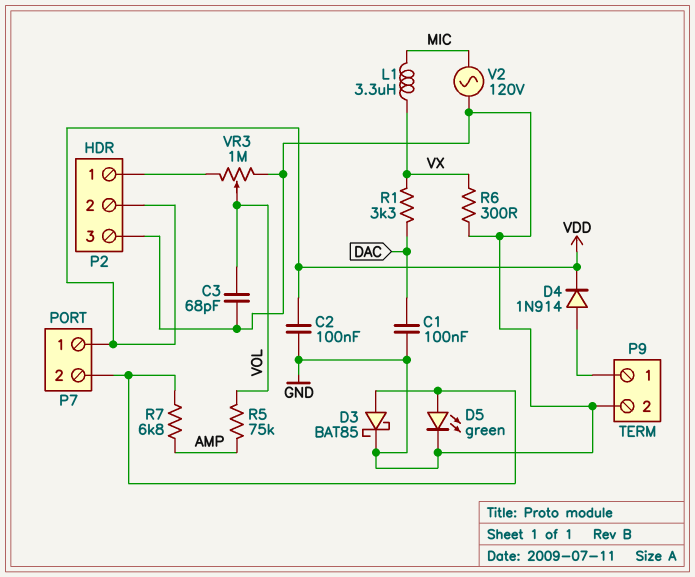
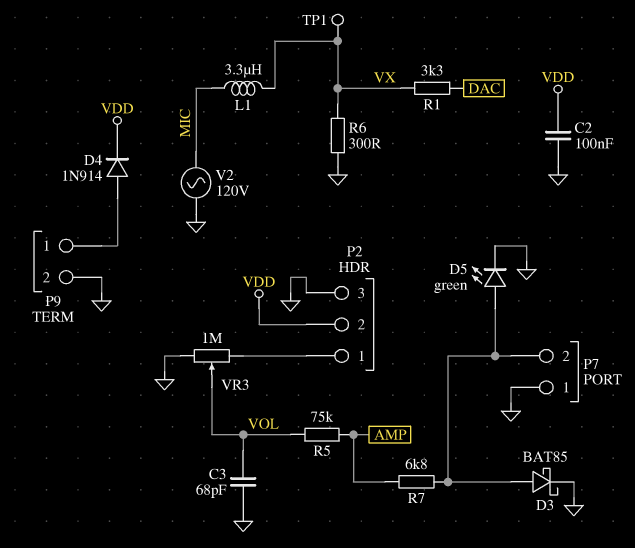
C1: 100nF (DAC, GND) -> none
P7 pin 1: VDD -> GND
TP1: none -> test point (VX)

